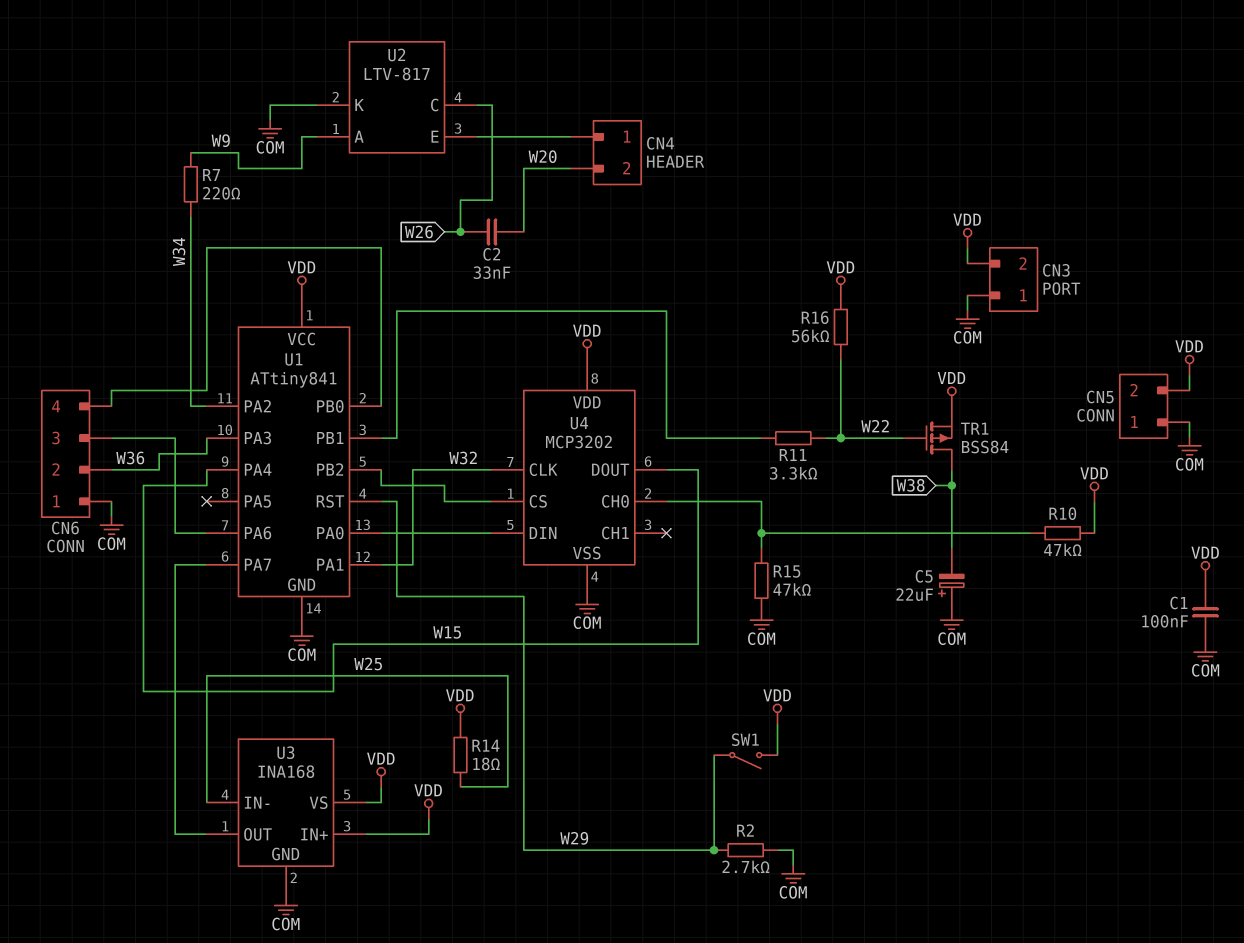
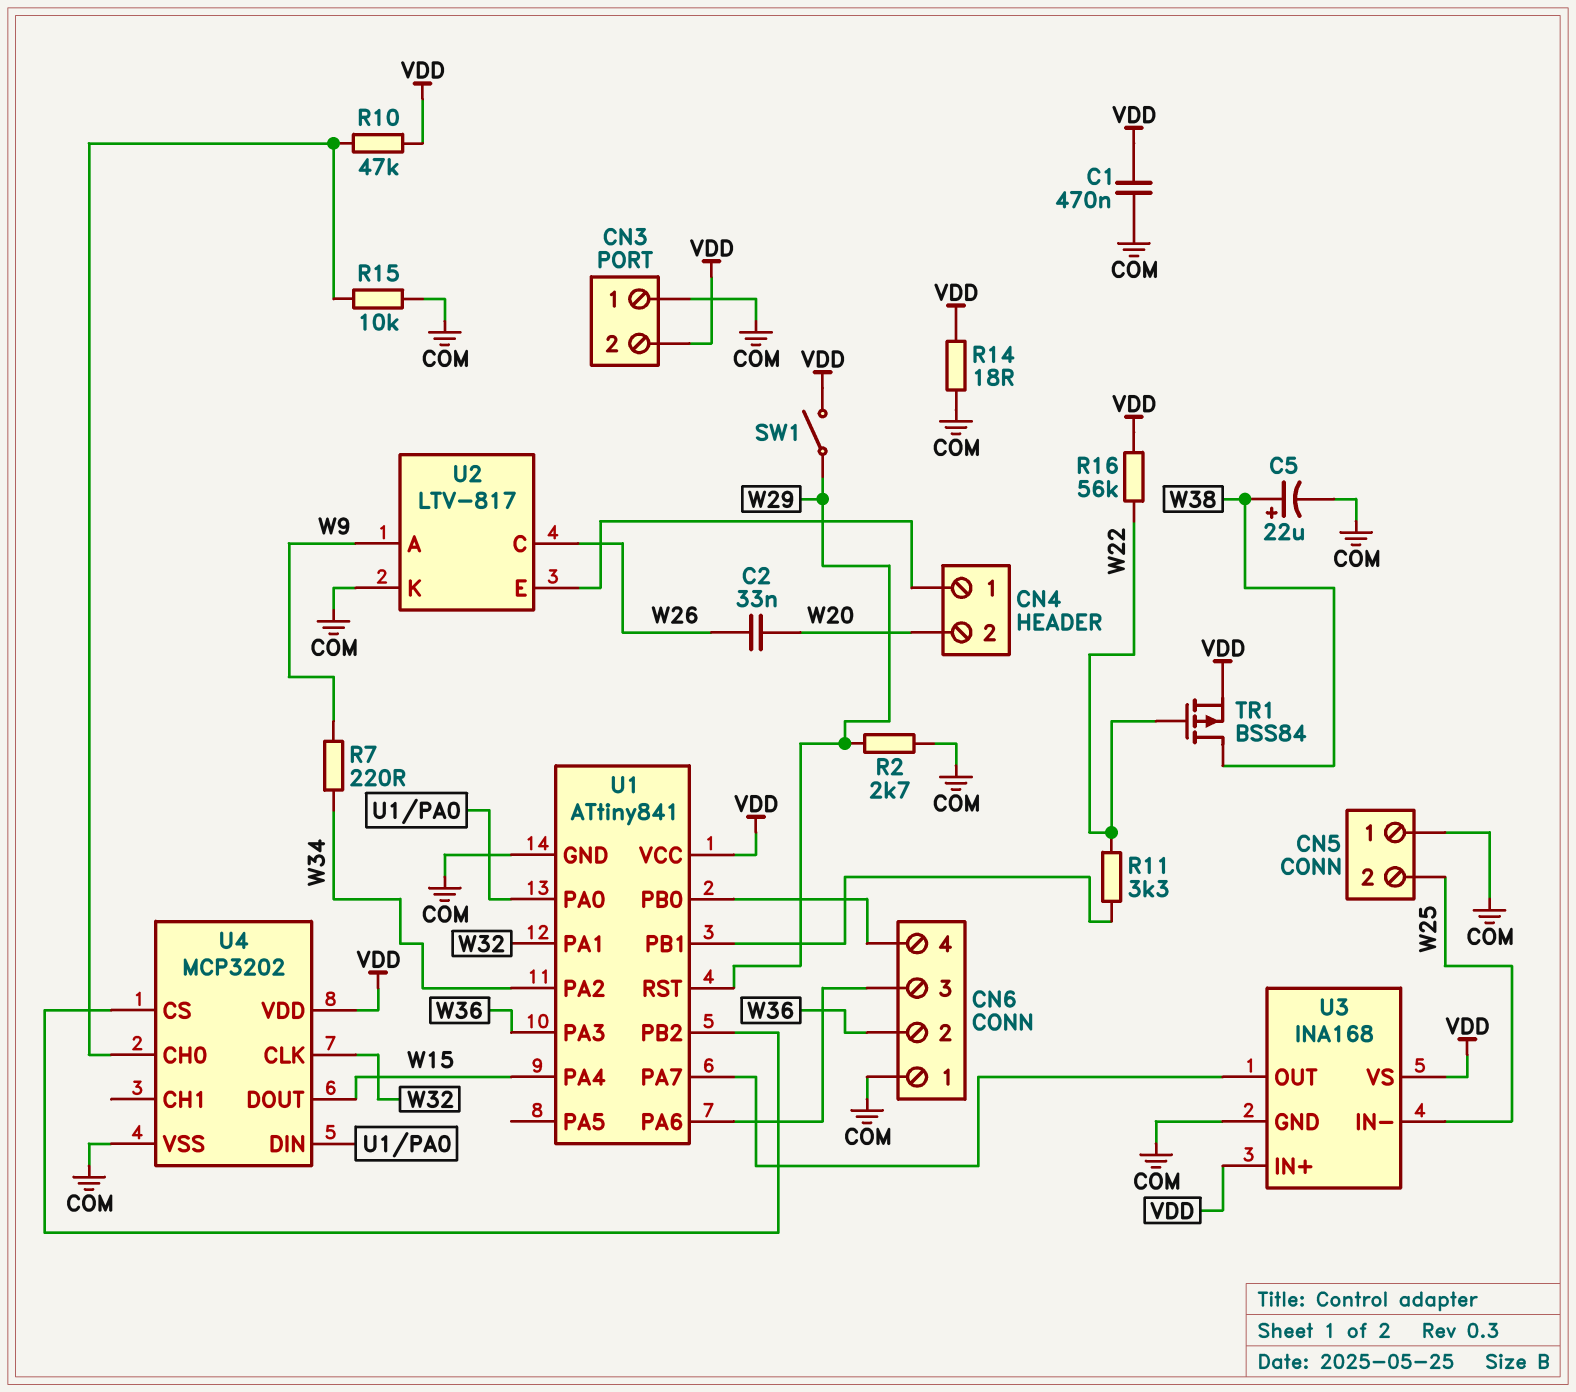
C1: 100nF (COM, VDD) -> 470nF (COM, VDD)
C5: 22uF (plus COM, minus W38) -> 22uF (plus W38, minus COM)
CN5 pin 2: VDD -> W25
R14: 18 (VDD, W25) -> 18 (COM, VDD)
R15: 47k (COM, U4/CH0) -> 10k (COM, U4/CH0)

